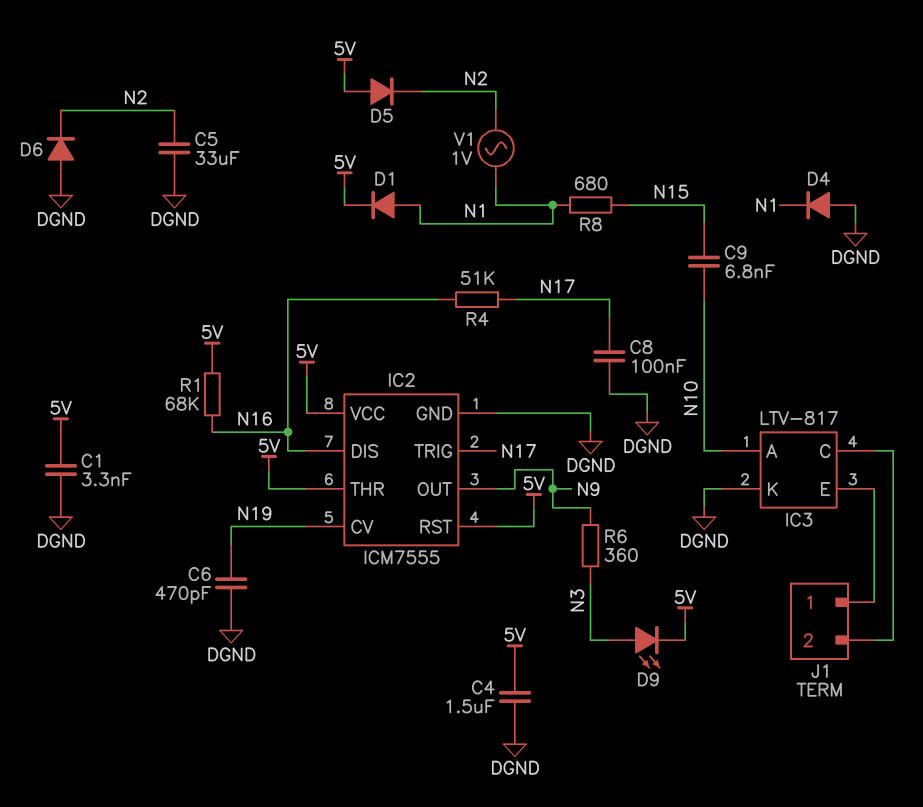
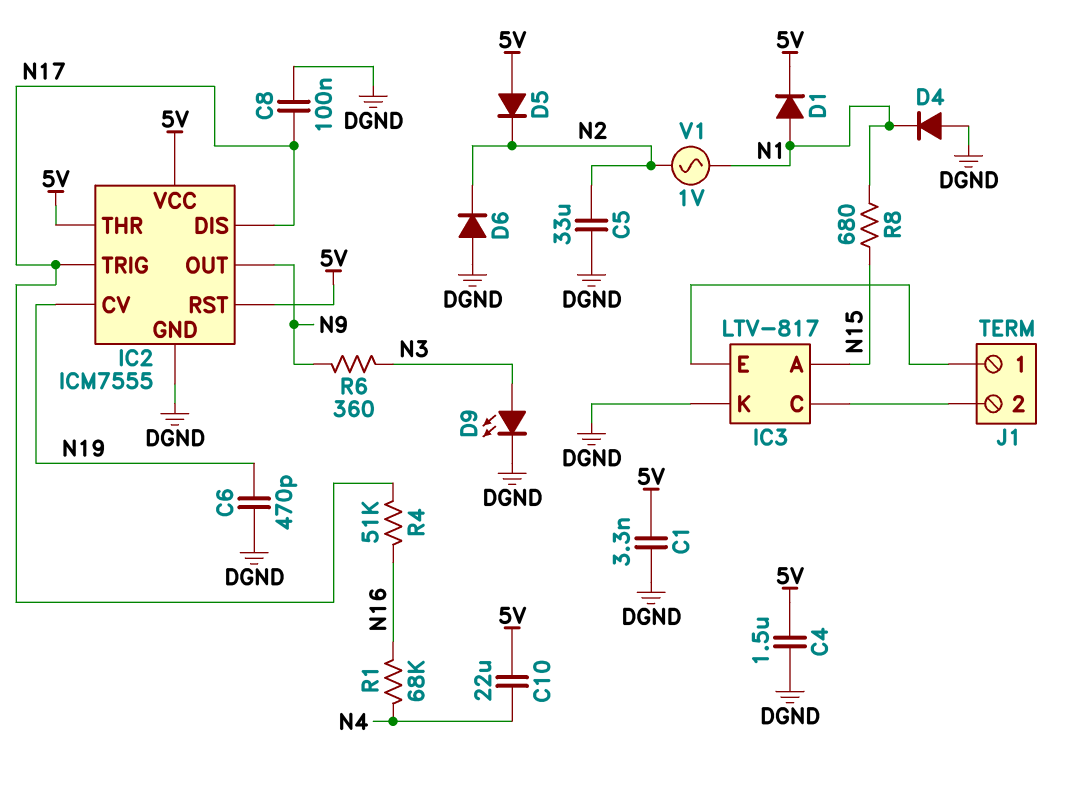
C9: 6.8nF (N10, N15) -> none
C10: none -> 22uF (5V, N4)
D9: LED (A N3, K 5V) -> LED (A N3, K DGND)
IC2 pin DIS: N16 -> N17
IC3 pin A: N10 -> N15
R1: 68k (5V, N16) -> 68k (N4, N16)

